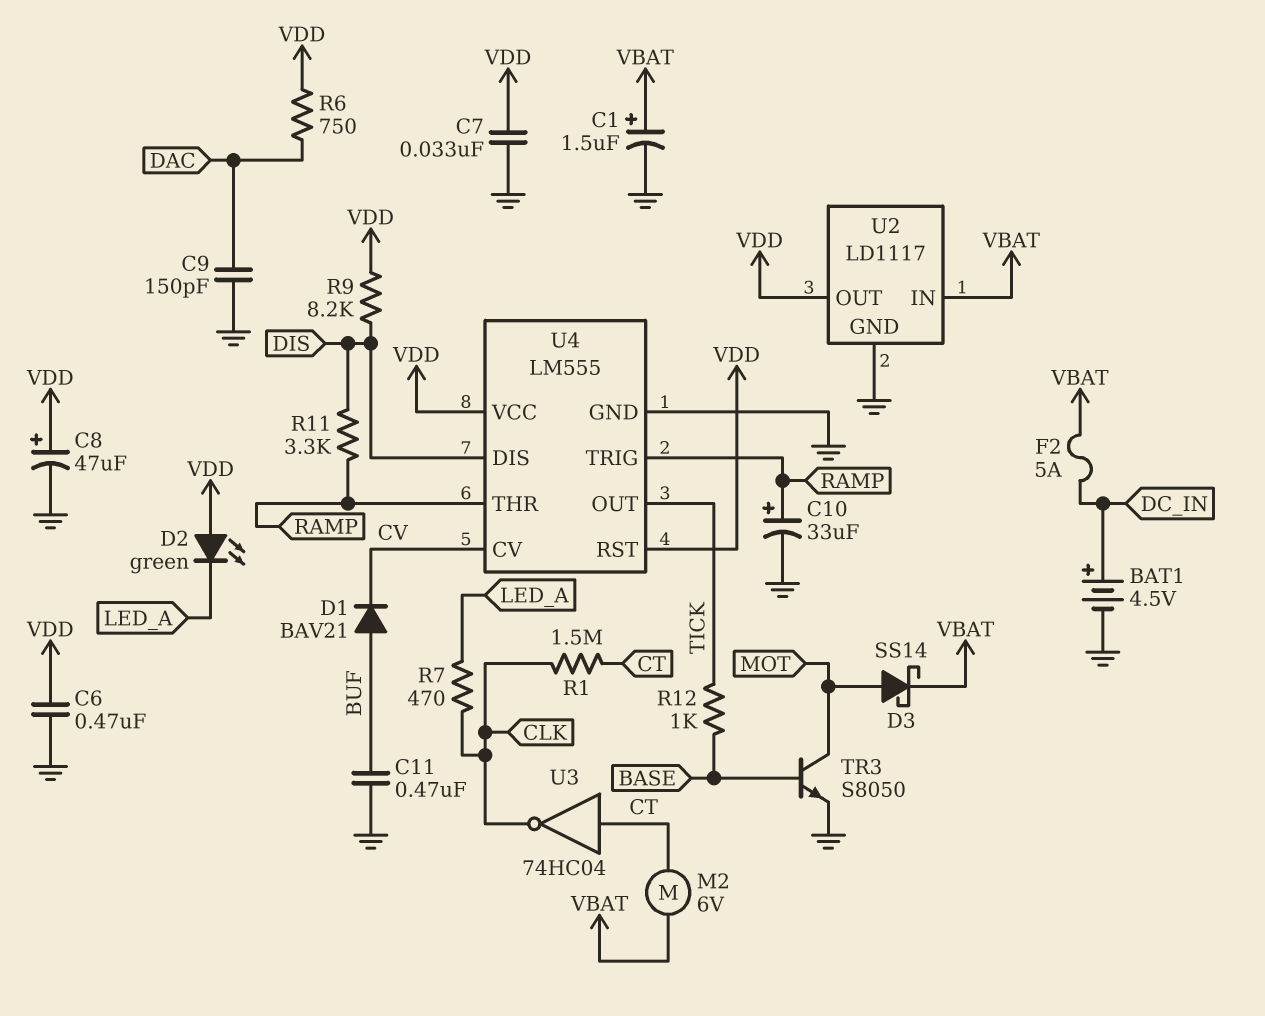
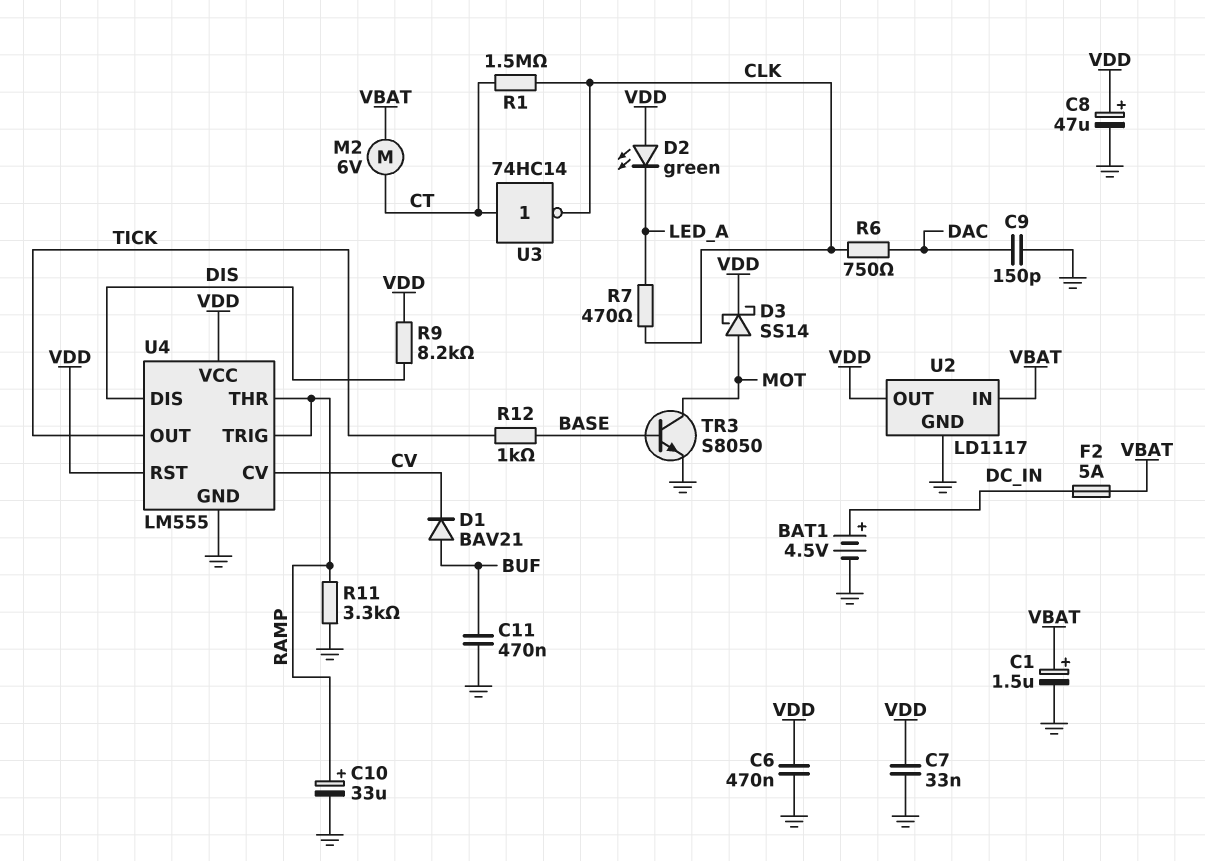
D3: schottky SS14 (A MOT, K VBAT) -> schottky SS14 (A MOT, K VDD)
R6: 750 (DAC, VDD) -> 750 (CLK, DAC)
R11: 3.3k (DIS, RAMP) -> 3.3k (GND, RAMP)
U3: NOT 74HC04 (in CT, out CLK) -> NOT 74HC14 (in CT, out CLK)

